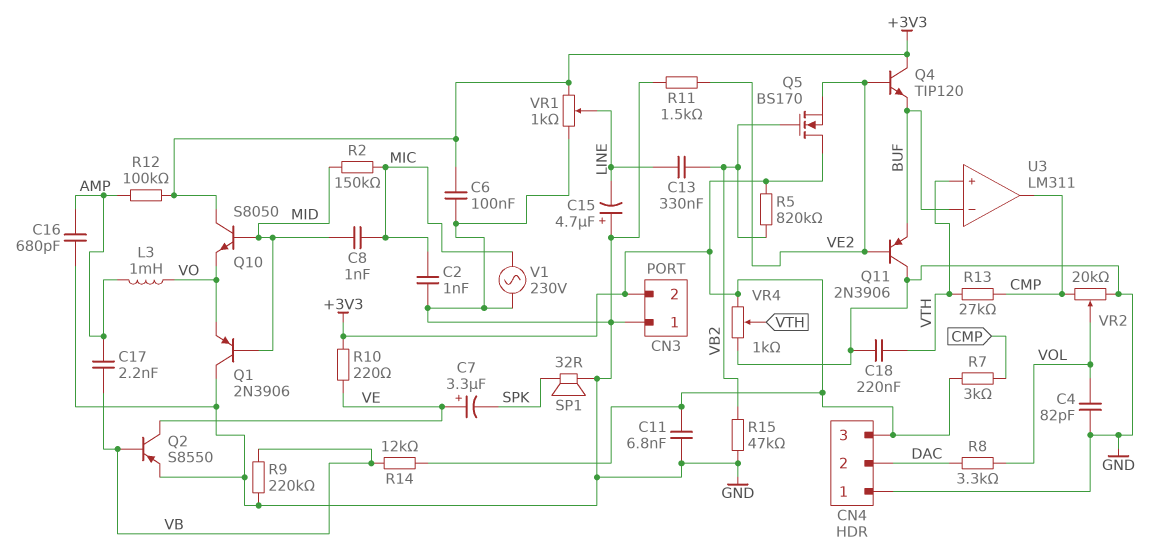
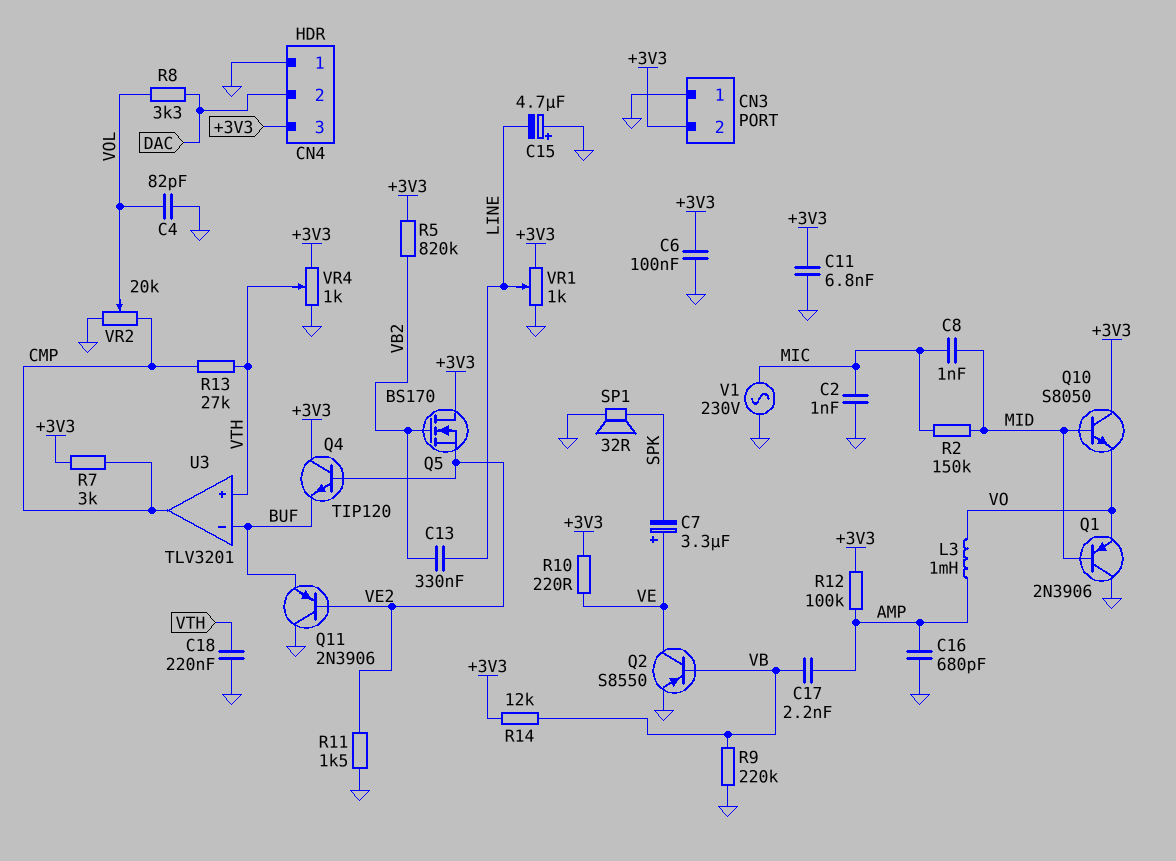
R15: 47k (GND, VB2) -> none
U3: LM311 -> TLV3201

